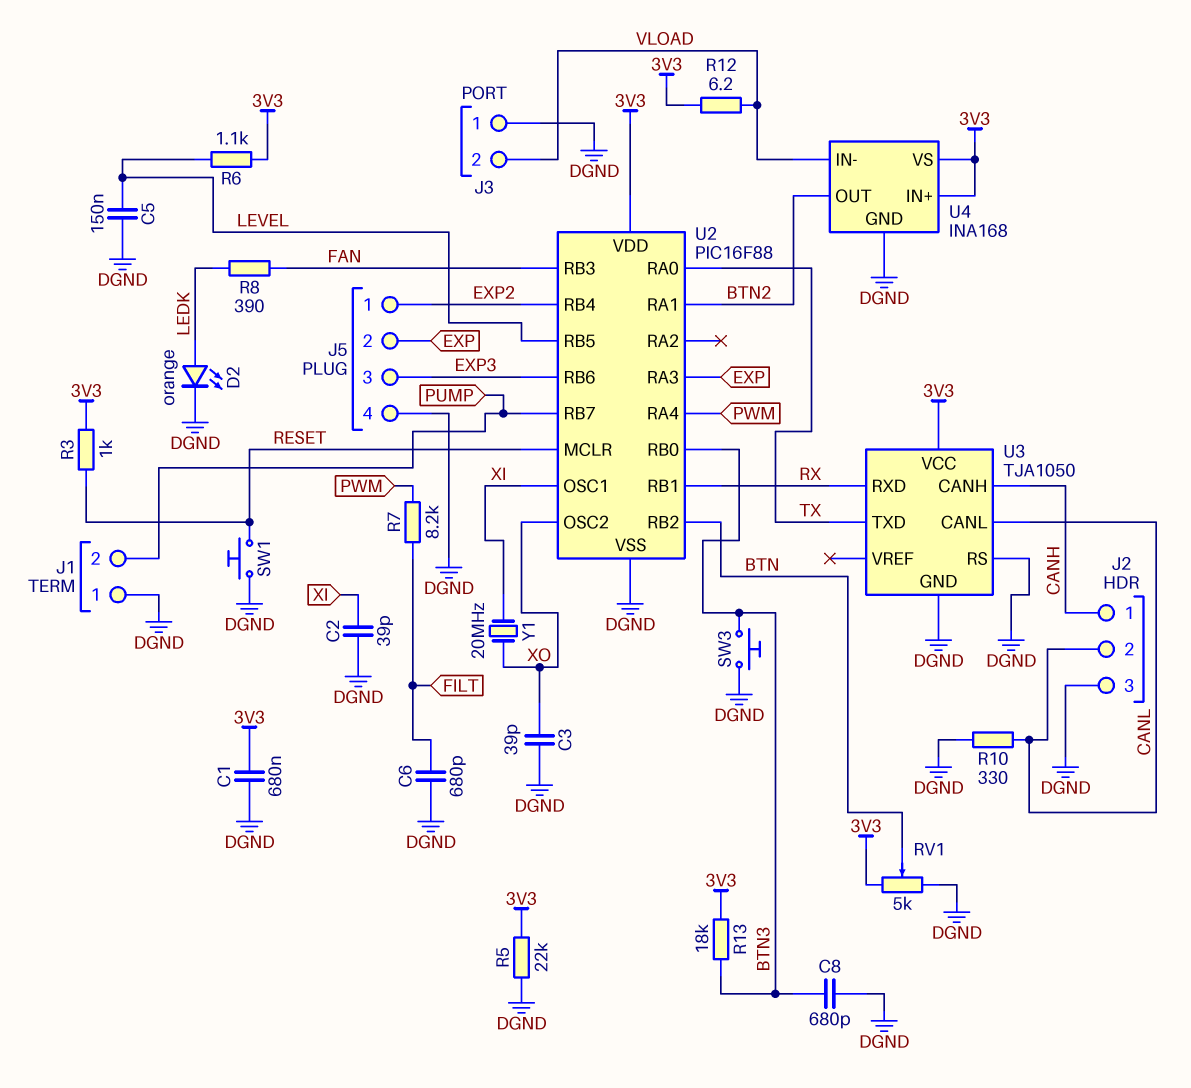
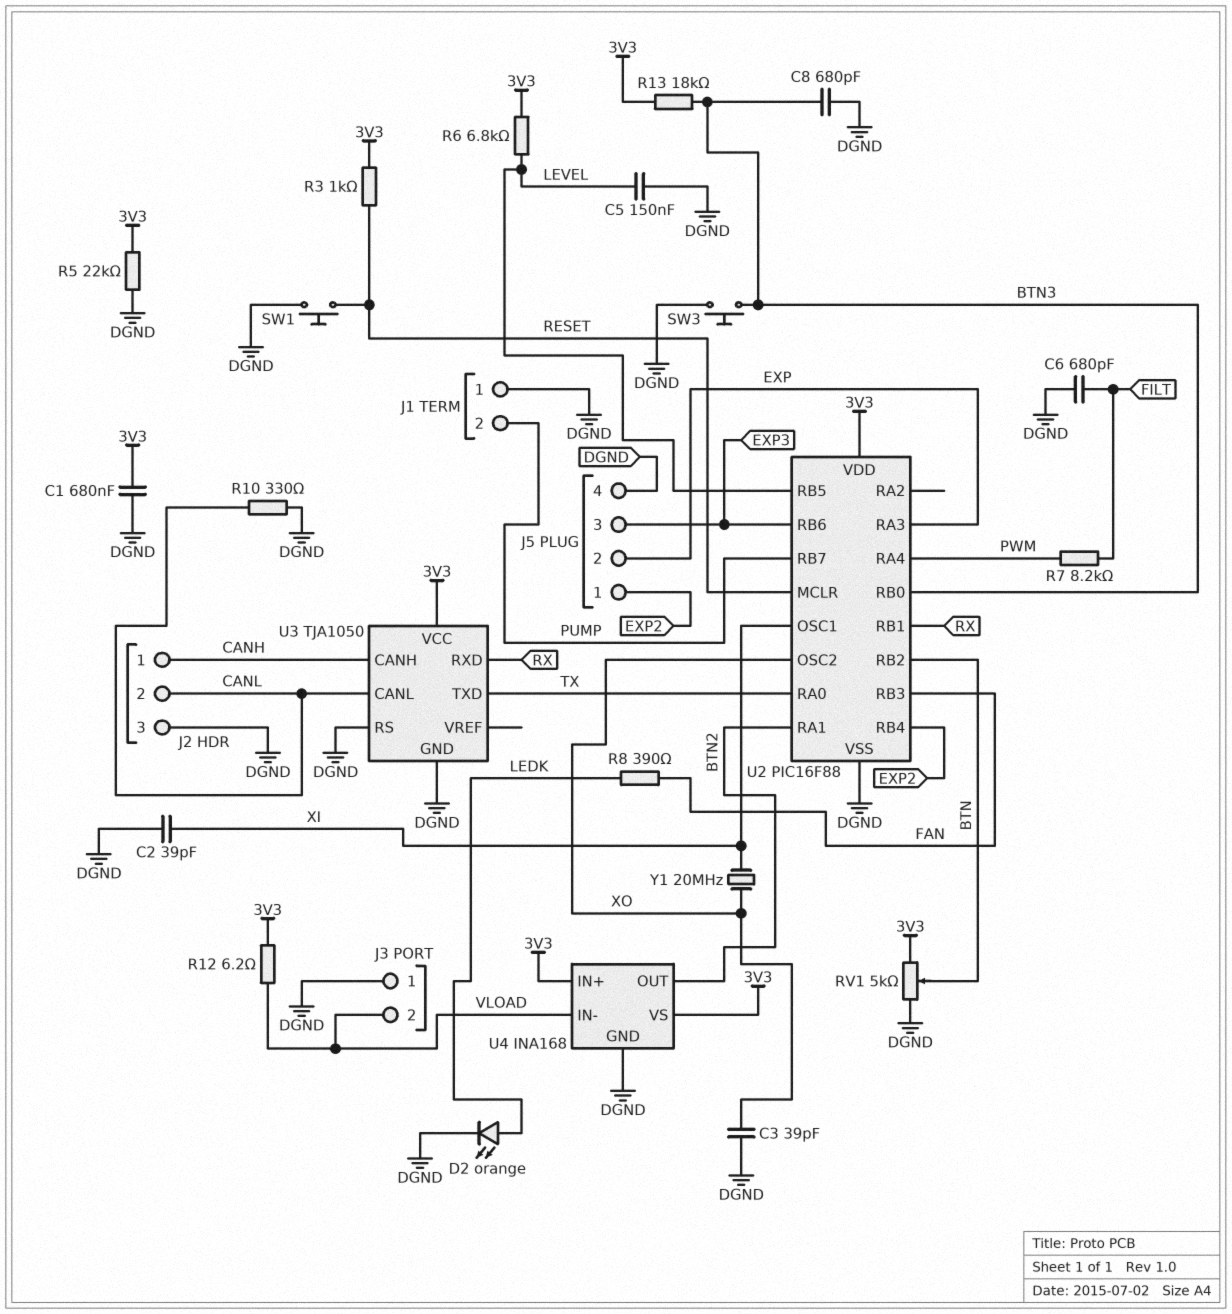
R6: 1.1k (3V3, LEVEL) -> 6.8k (3V3, LEVEL)

